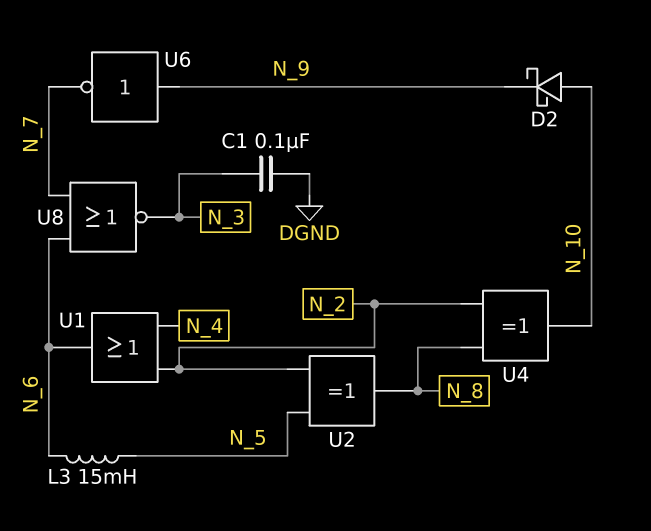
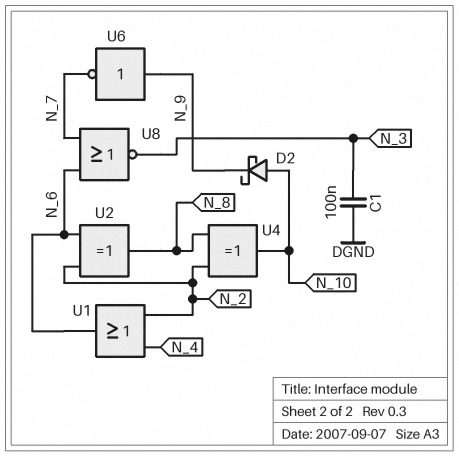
L3: 15mH (N_5, N_6) -> none
U2: XOR (in N_2, in N_5, out N_8) -> XOR (in N_2, in N_6, out N_8)

